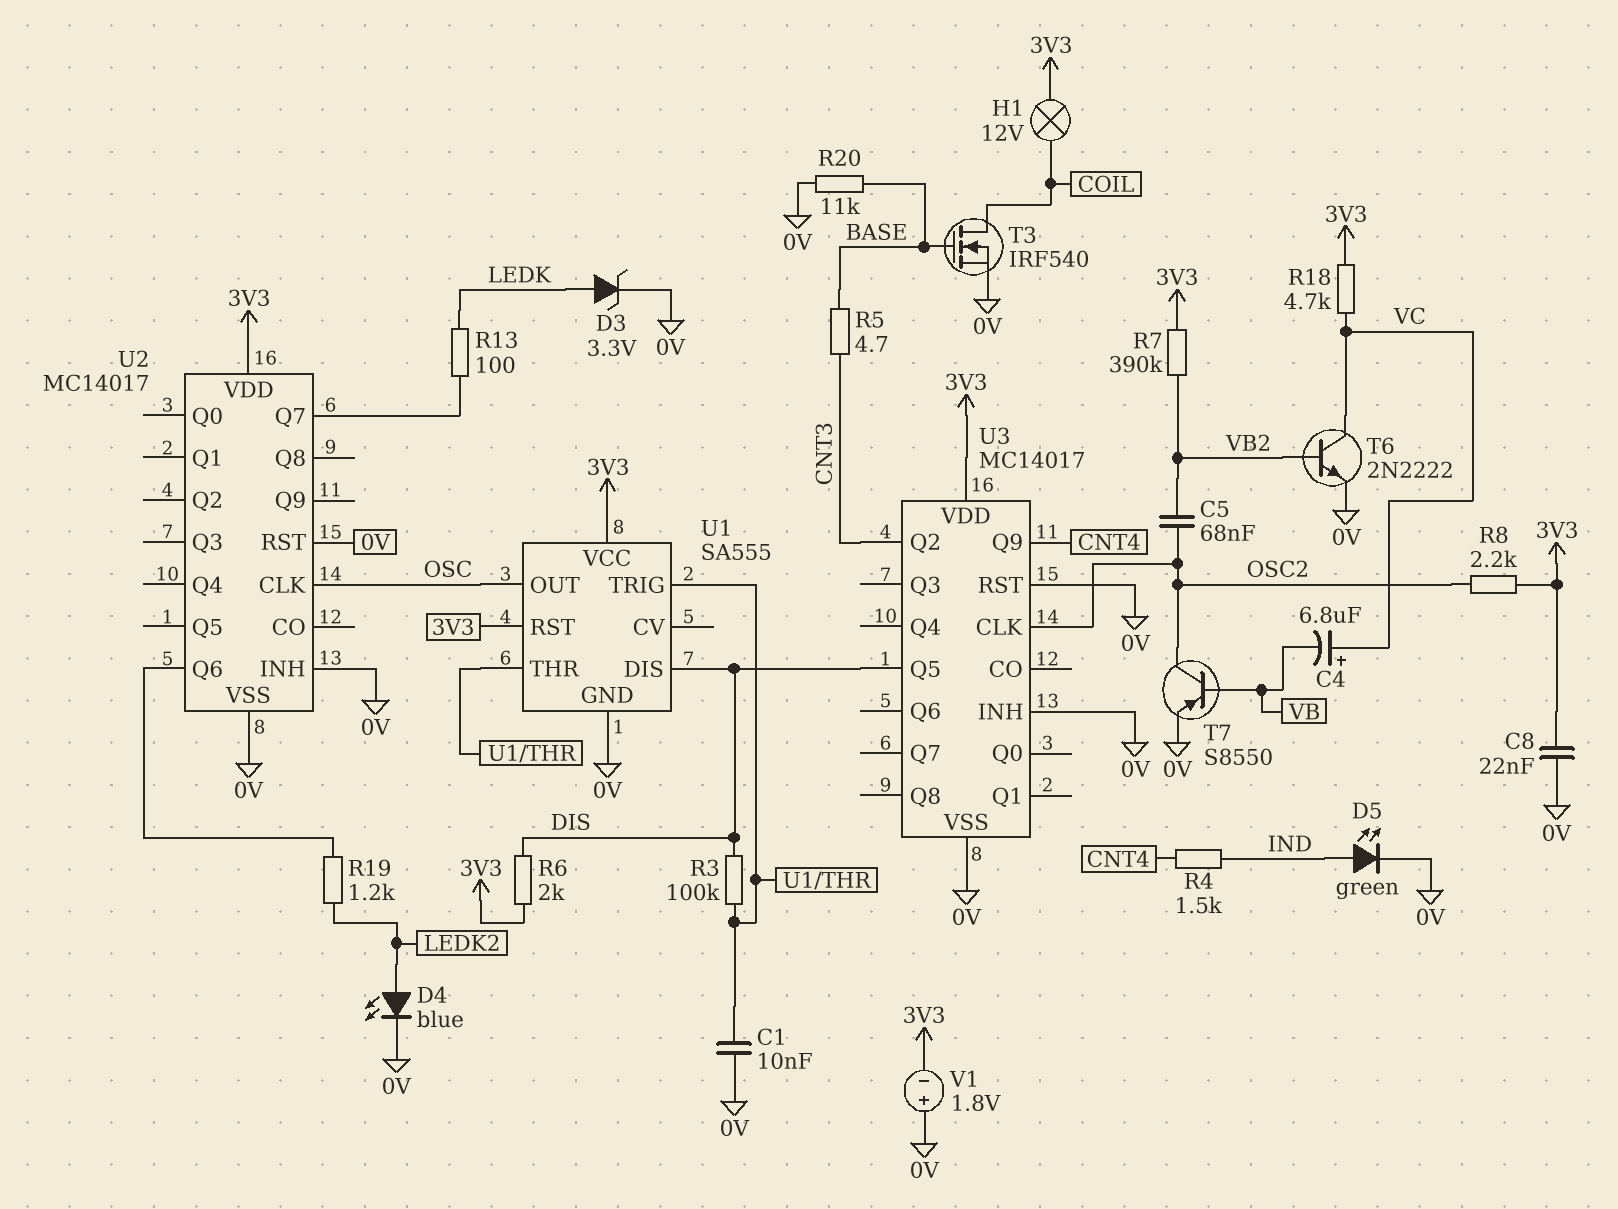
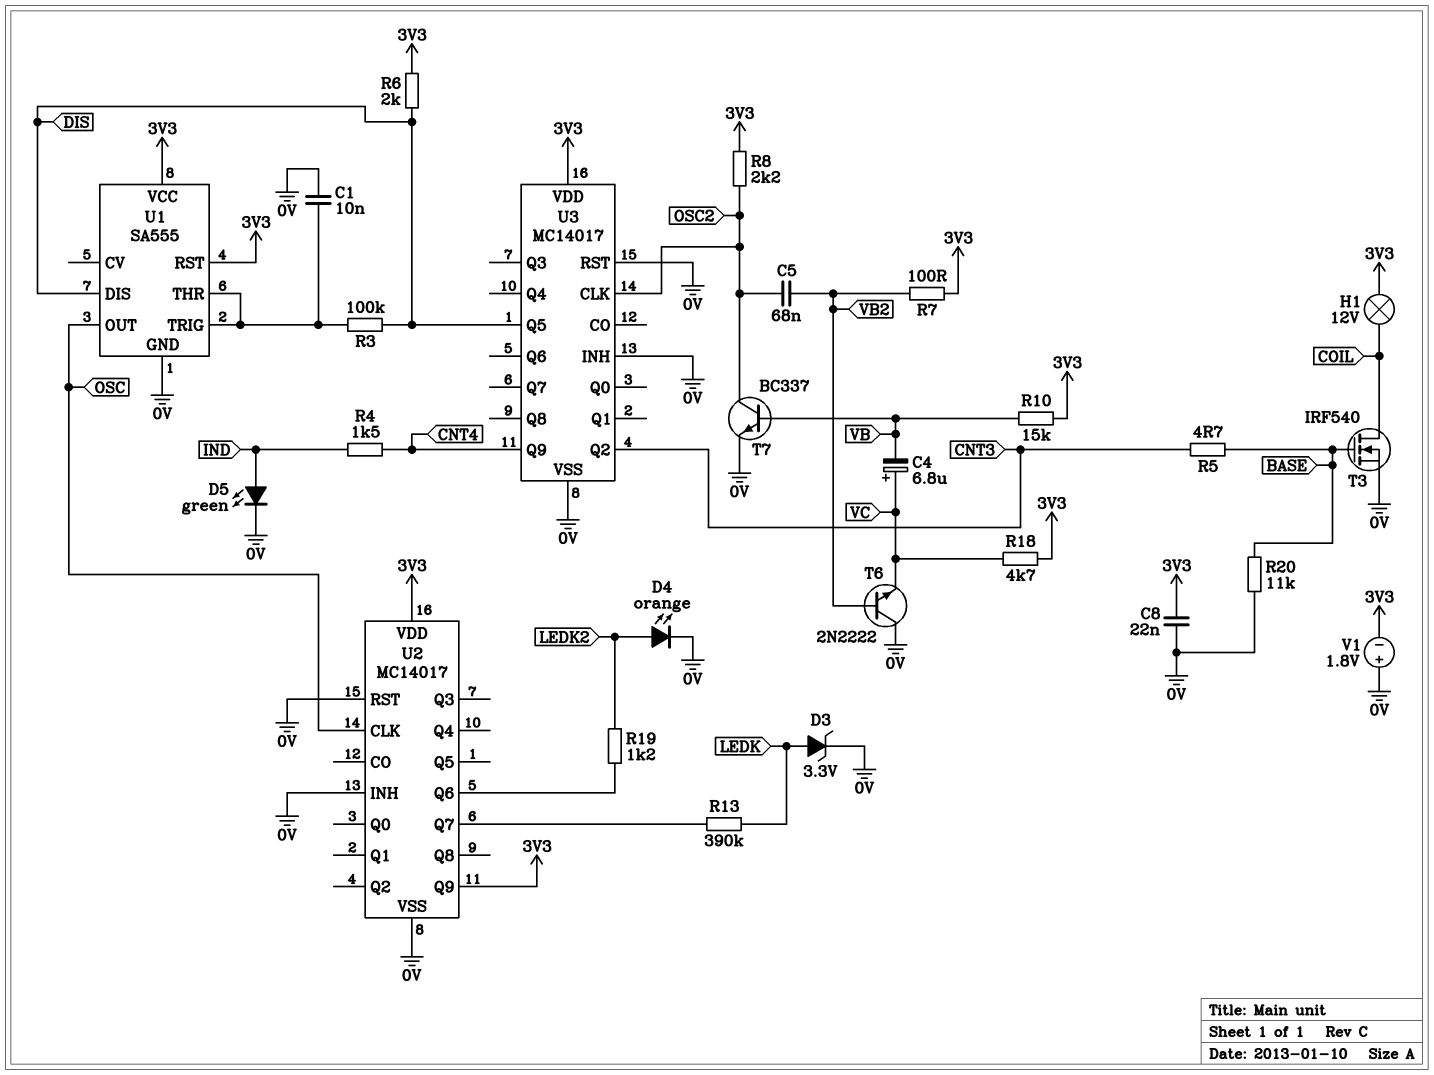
D4: LED blue (A LEDK2, K 0V) -> LED orange (A LEDK2, K 0V)
R7: 390k (3V3, VB2) -> 100 (3V3, VB2)
R10: none -> 15k (3V3, VB)
R13: 100 (LEDK, U2/Q7) -> 390k (LEDK, U2/Q7)
T6: NPN 2N2222 (B VB2, C VC, E 0V) -> NPN 2N2222 (B VB2, C 0V, E VC)
T7: PNP S8550 (B VB, C OSC2, E 0V) -> NPN BC337 (B VB, C OSC2, E 0V)
U2 pin Q9: none -> 3V3

